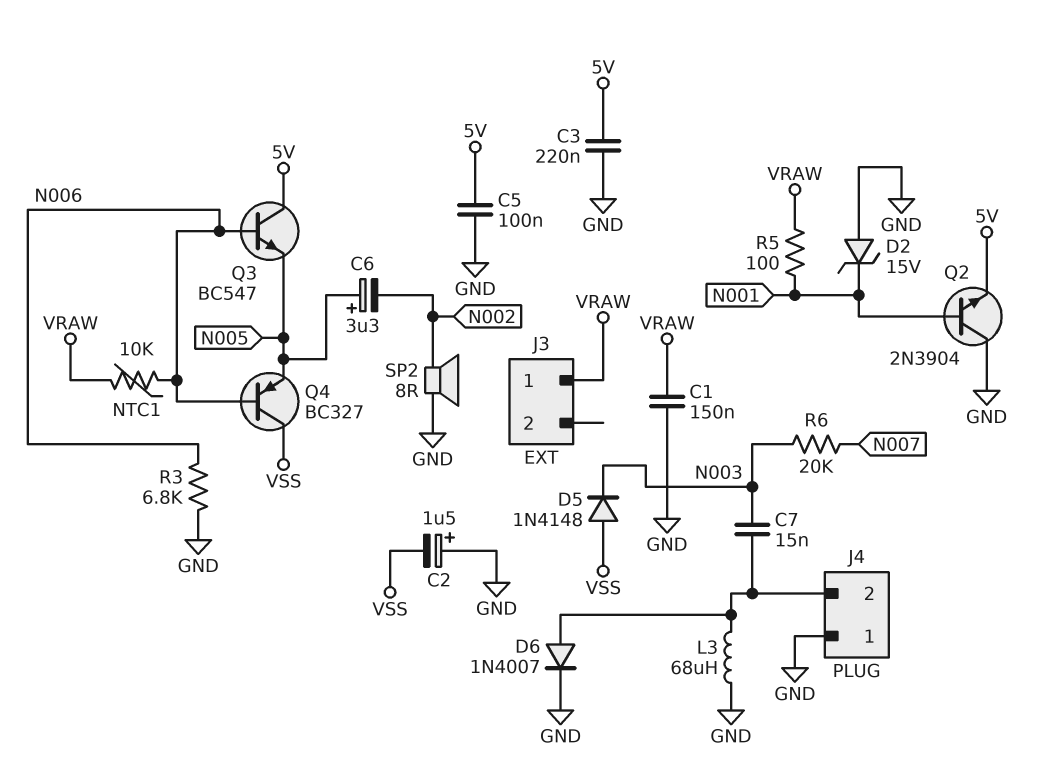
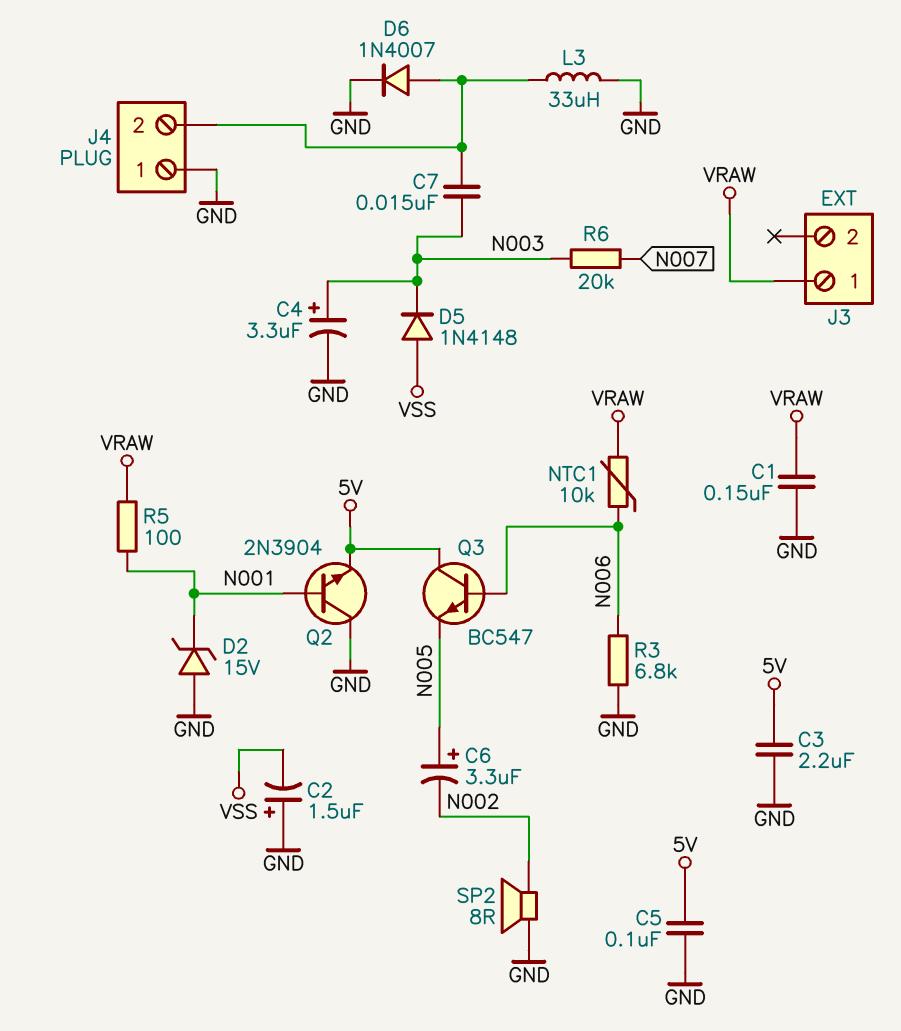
C3: 220nF (5V, GND) -> 2.2uF (5V, GND)
C4: none -> 3.3uF (plus N003, minus GND)
L3: 68uH (GND, J4/2) -> 33uH (GND, J4/2)
Q4: PNP BC327 (B N006, C VSS, E N005) -> none

